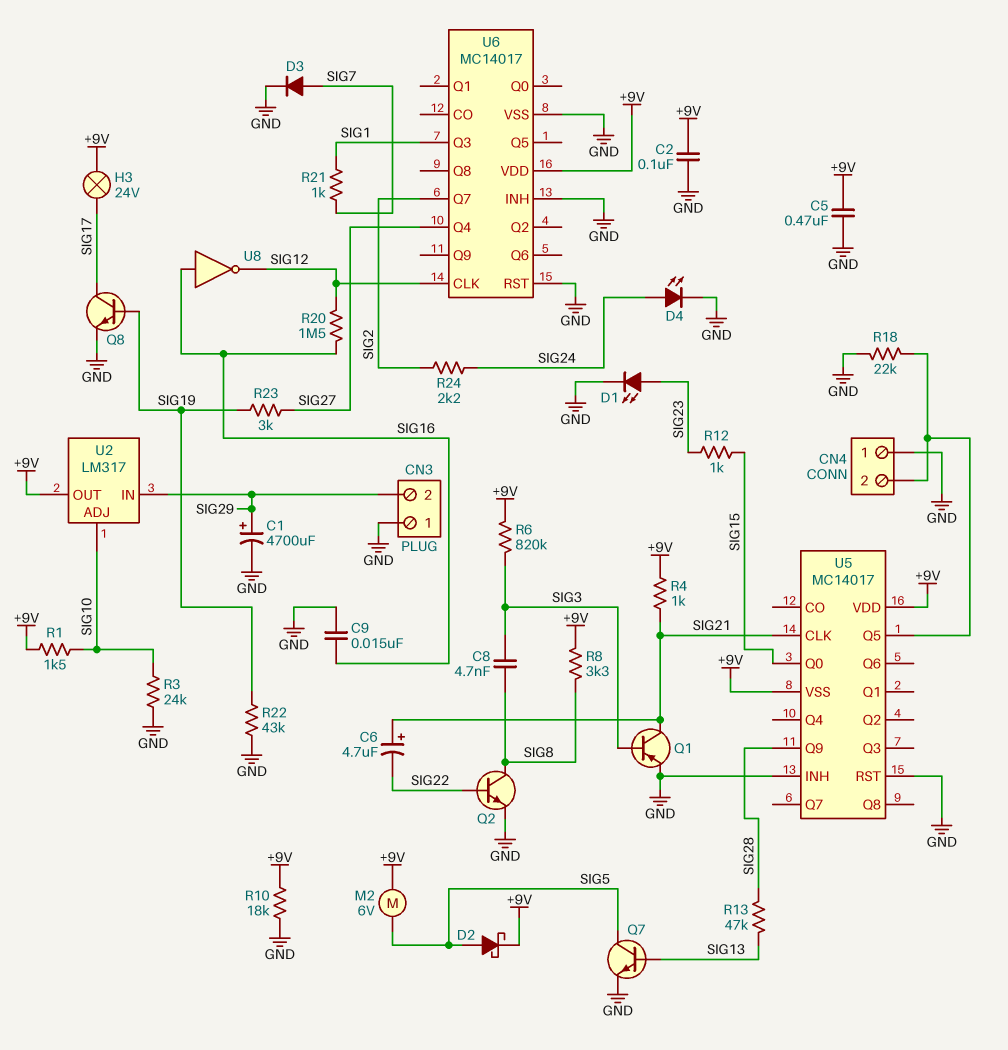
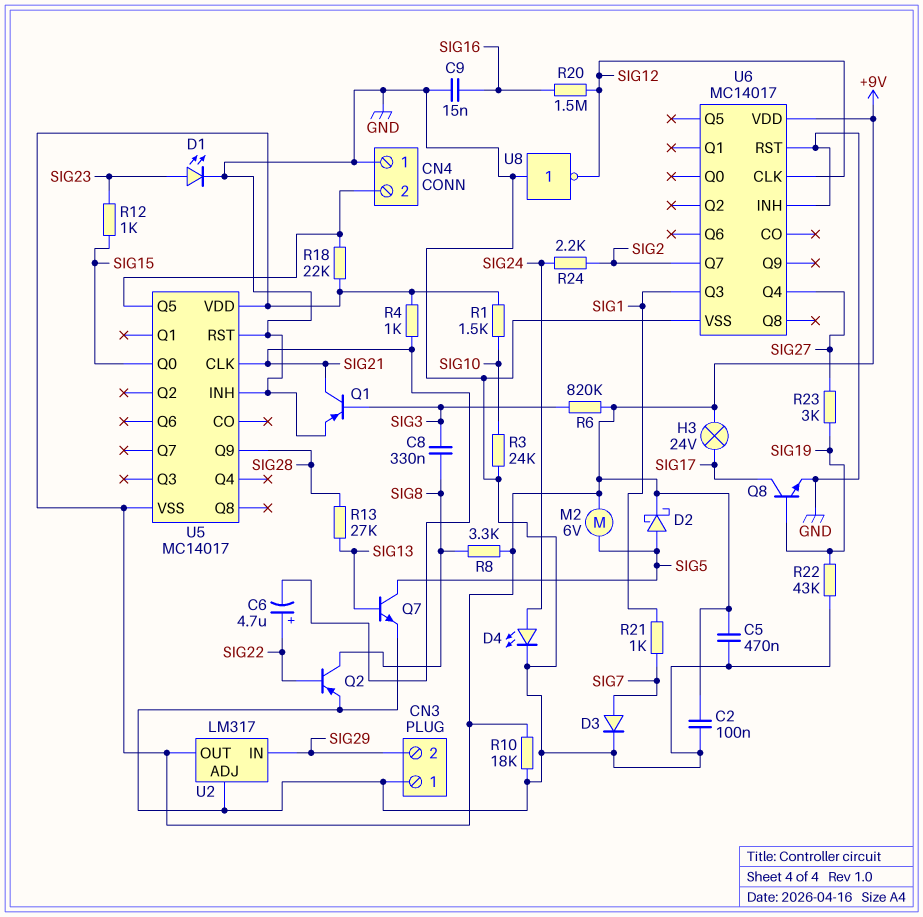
C1: 4700uF (plus SIG29, minus GND) -> none
C6: 4.7uF (plus SIG21, minus SIG22) -> 4.7uF (plus SIG22, minus SIG21)
C8: 4.7nF (SIG3, SIG8) -> 330nF (SIG3, SIG8)
Q2: NPN (B SIG22, C SIG8, E GND) -> PNP (B SIG22, C SIG8, E GND)
R13: 47k (SIG13, SIG28) -> 27k (SIG13, SIG28)
R18: 22k (CN4/2, GND) -> 22k (+9V, CN4/2)
U2 pin ADJ: SIG10 -> GND
U8: NOT (in SIG16, out SIG12) -> NOT (in GND, out SIG12)

